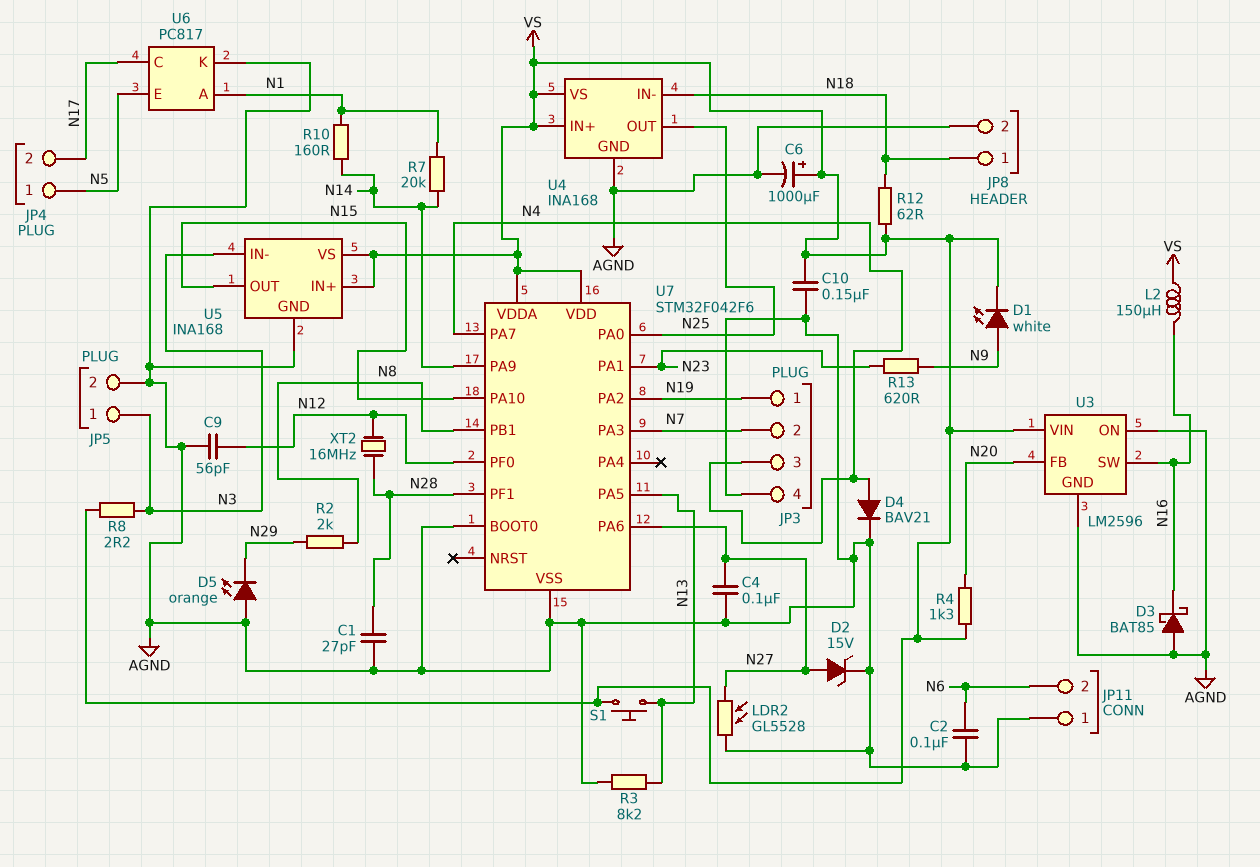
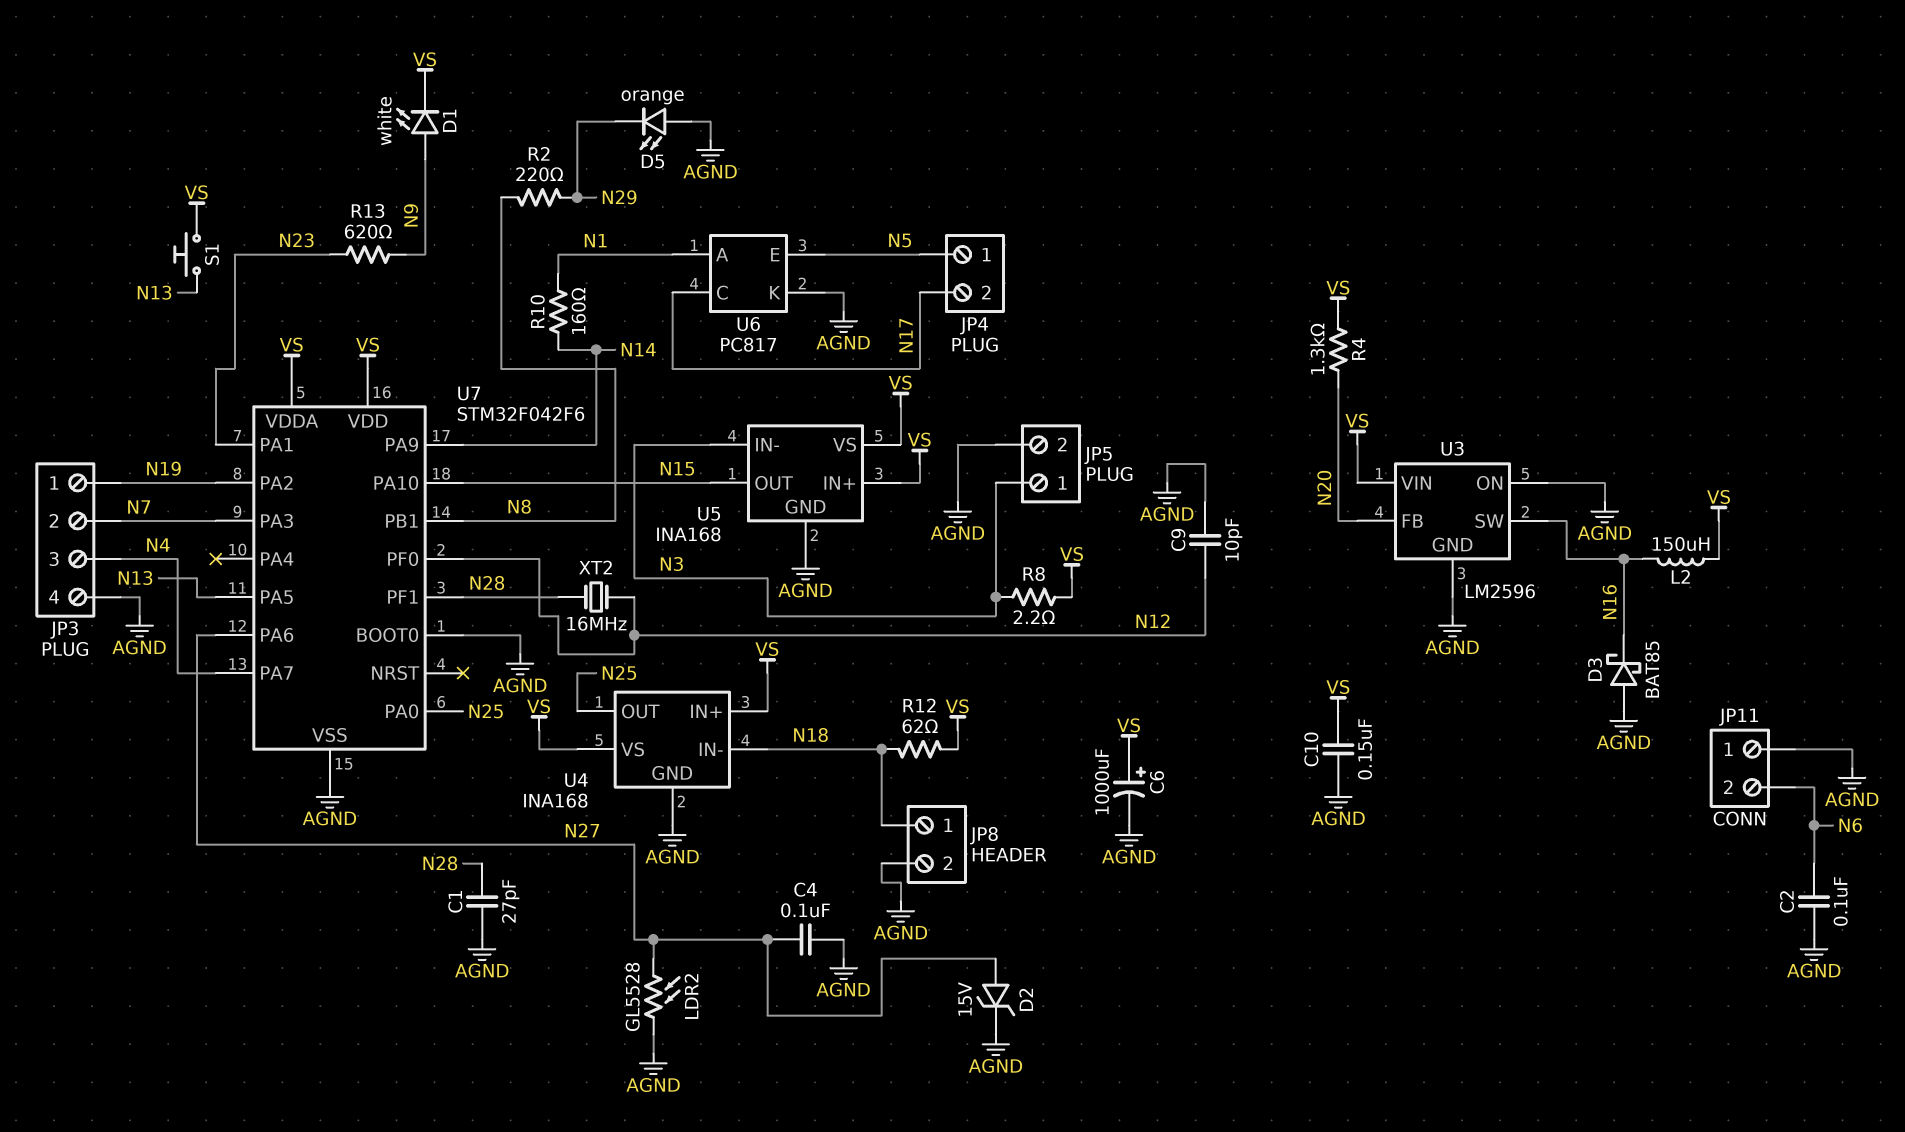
C9: 56pF (AGND, N12) -> 10pF (AGND, N12)
D4: diode BAV21 (A N4, K AGND) -> none
R2: 2k (N8, N29) -> 220 (N8, N29)
R3: 8.2k (AGND, N13) -> none
R7: 20k (N1, N14) -> none

